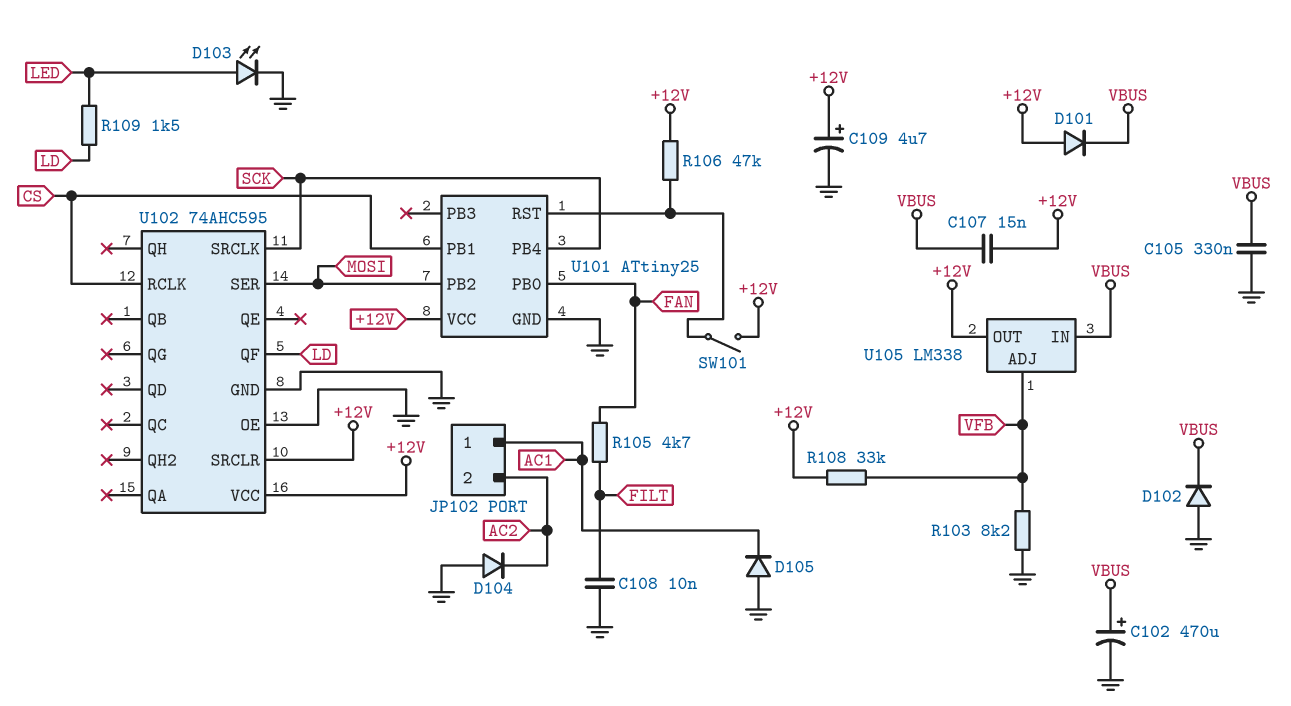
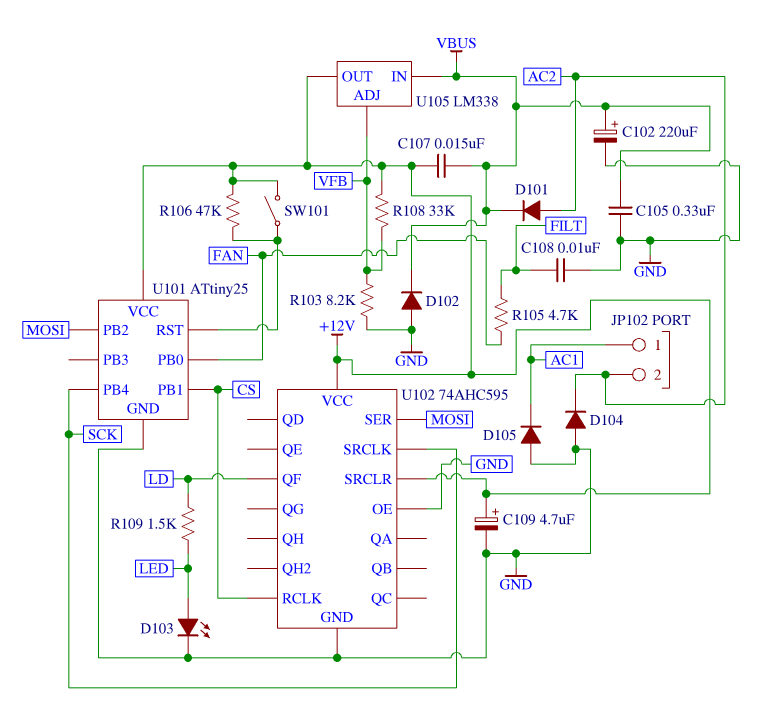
C102: 470uF (plus VBUS, minus GND) -> 220uF (plus VBUS, minus GND)
D101: diode (A +12V, K VBUS) -> diode (A AC2, K VBUS)

